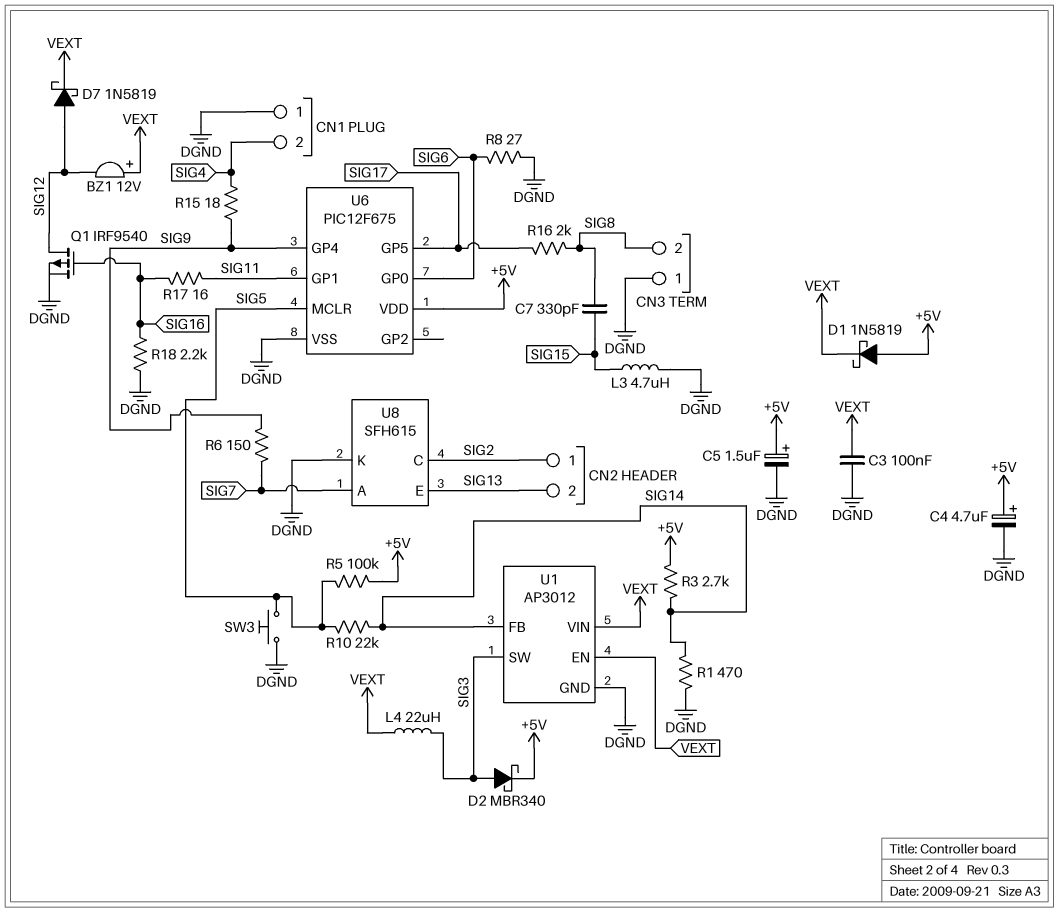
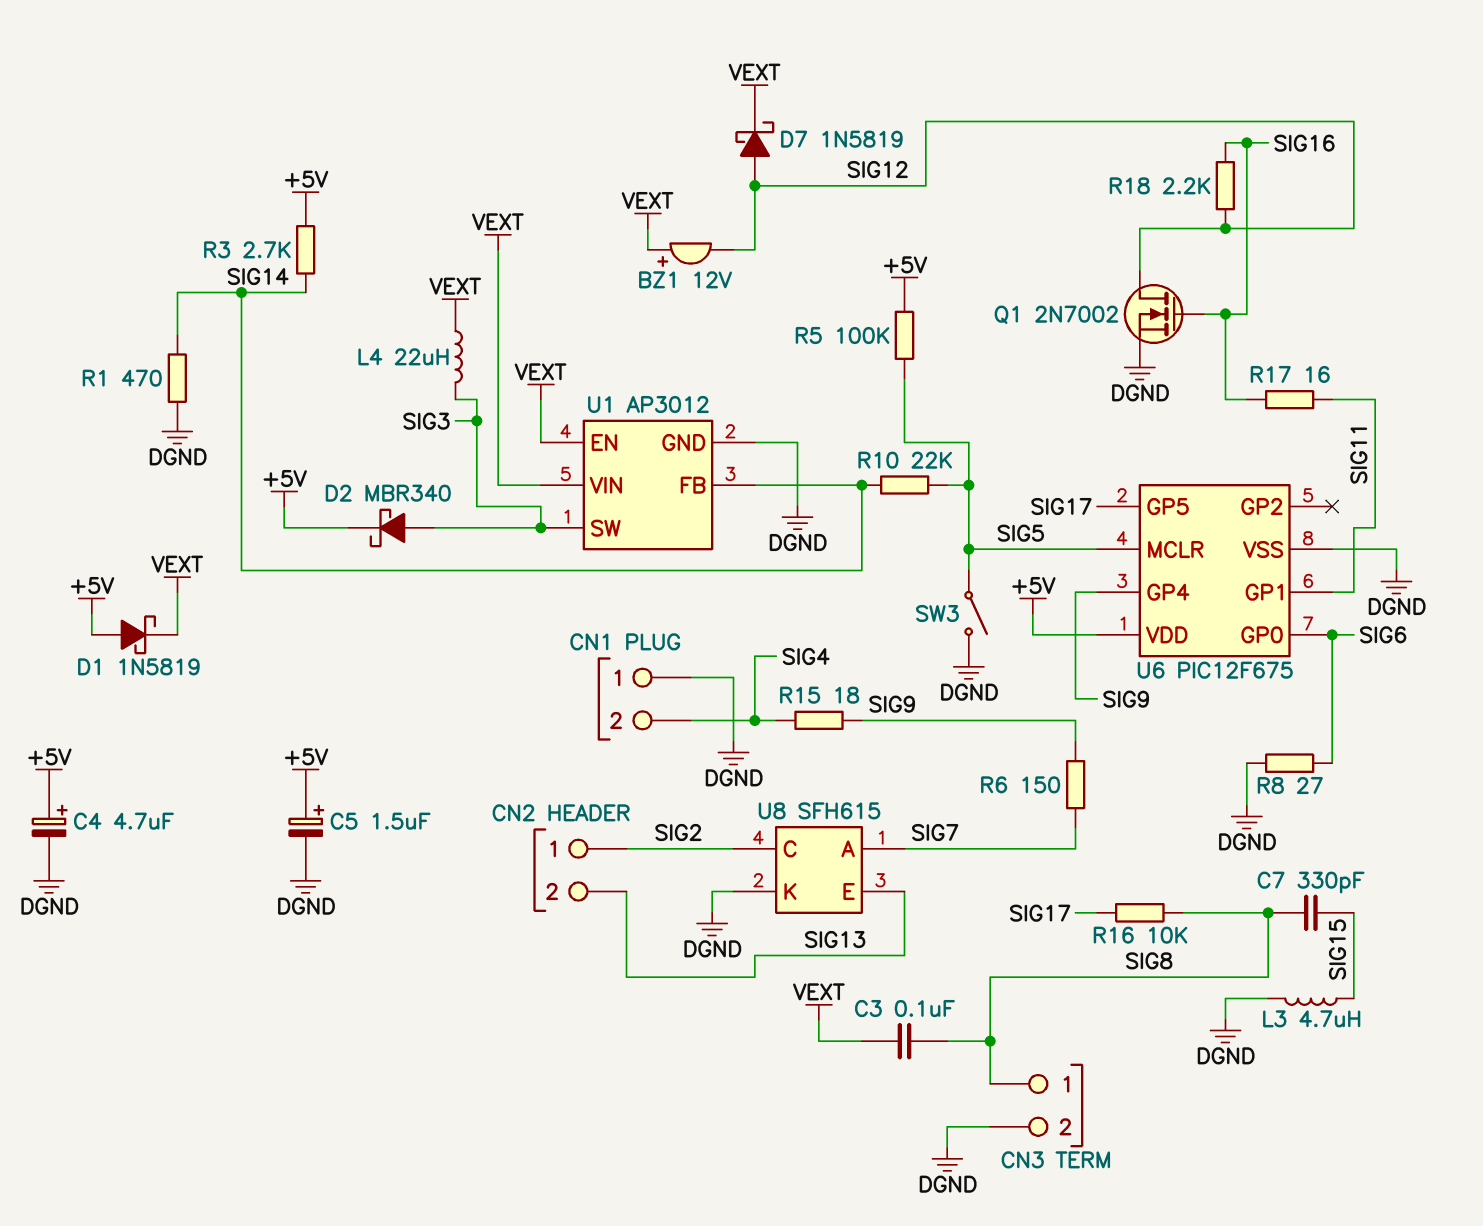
C3: 100nF (DGND, VEXT) -> 100nF (SIG8, VEXT)
CN3 pin 1: DGND -> SIG8
CN3 pin 2: SIG8 -> DGND
Q1: PMOS IRF9540 (G SIG16, D SIG12, S DGND) -> NMOS 2N7002 (G SIG16, D SIG12, S DGND)
R16: 2k (SIG8, SIG17) -> 10k (SIG8, SIG17)
R18: 2.2k (DGND, SIG16) -> 2.2k (SIG12, SIG16)
SW3: button (DGND, SIG5) -> switch (DGND, SIG5)

